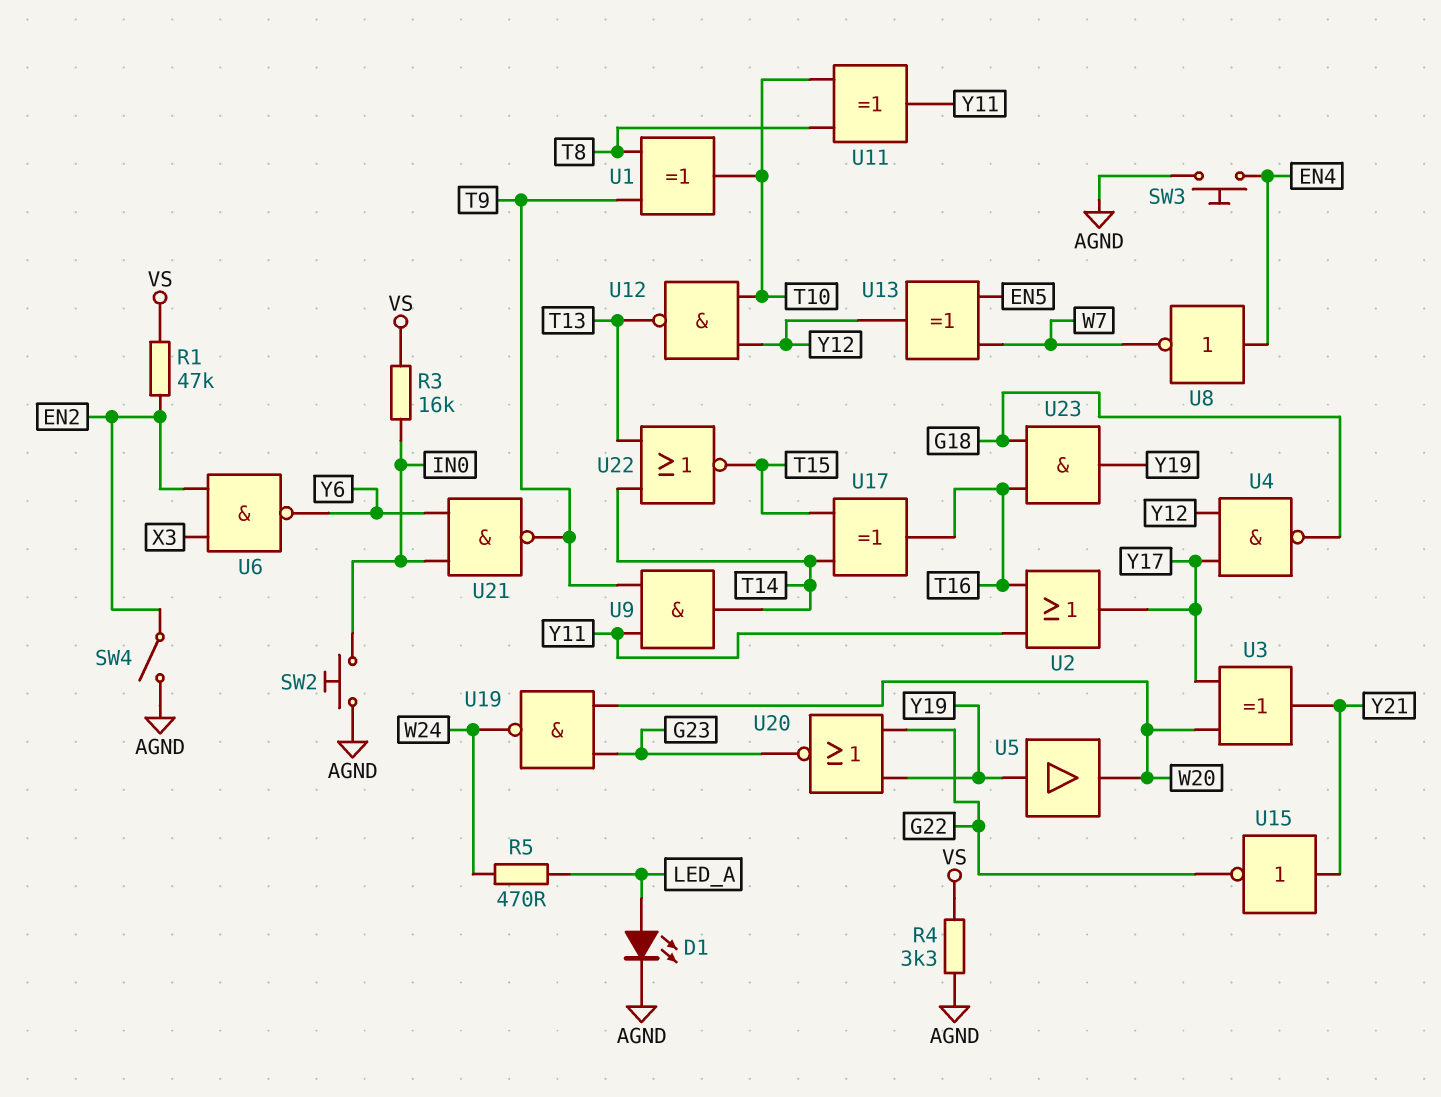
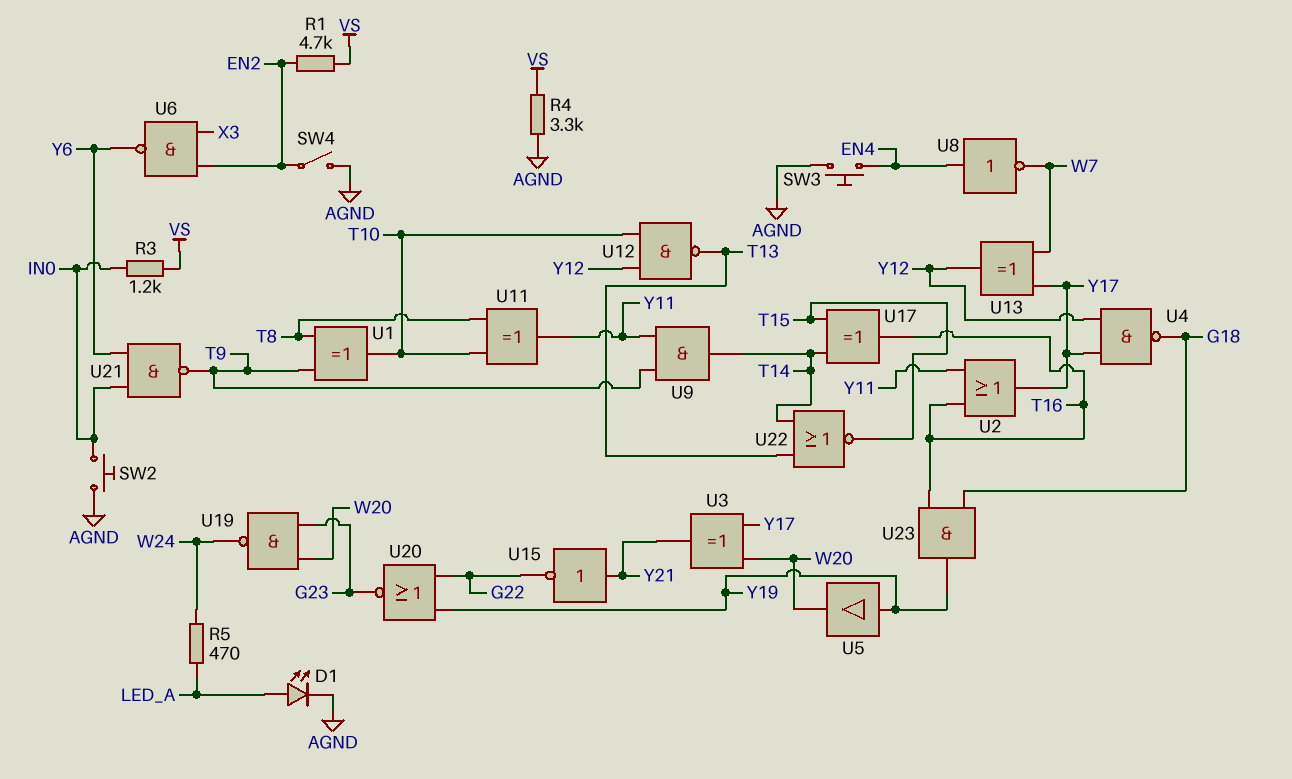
R1: 47k (EN2, VS) -> 4.7k (EN2, VS)
R3: 16k (IN0, VS) -> 1.2k (IN0, VS)
U13: XOR (in EN5, in W7, out Y12) -> XOR (in W7, in Y17, out Y12)

